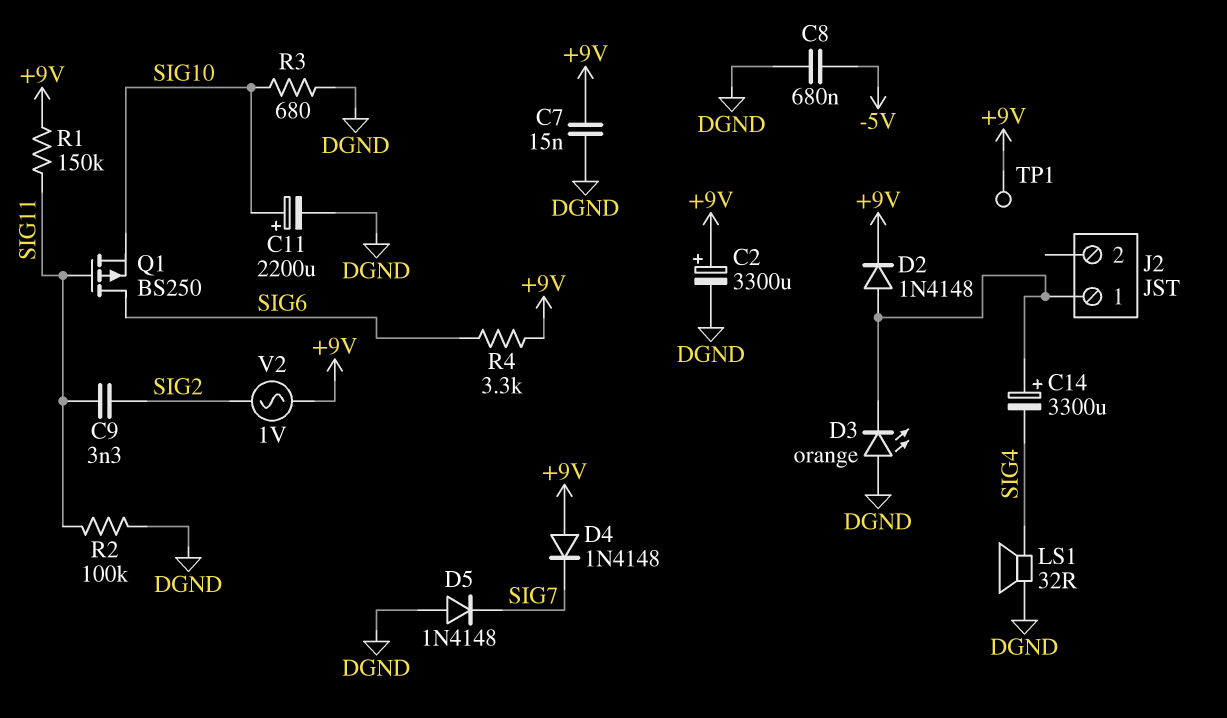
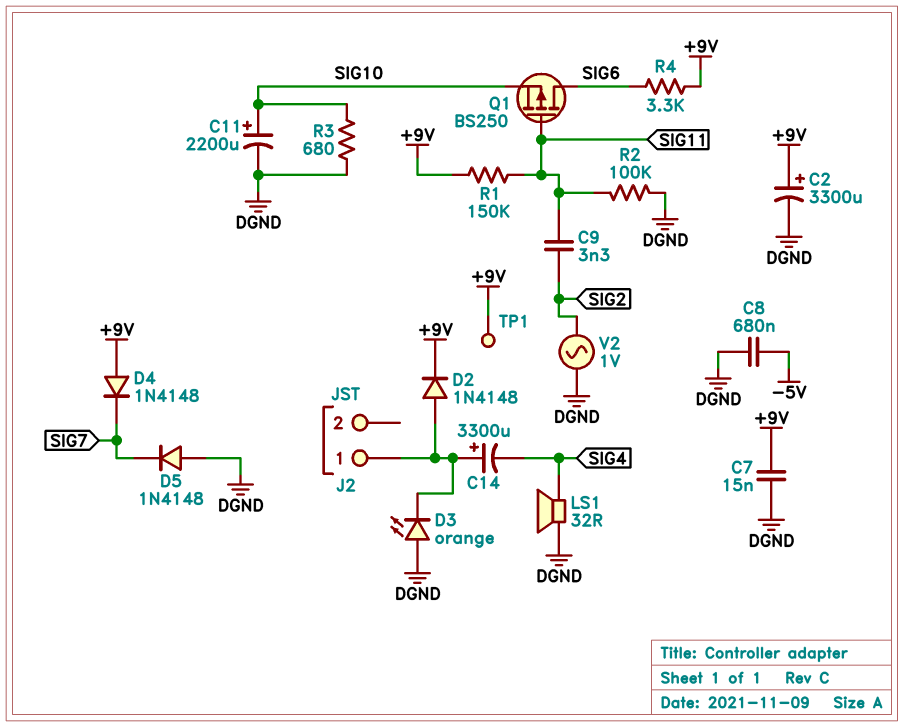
V2: AC 1V (+9V, SIG2) -> AC 1V (DGND, SIG2)

